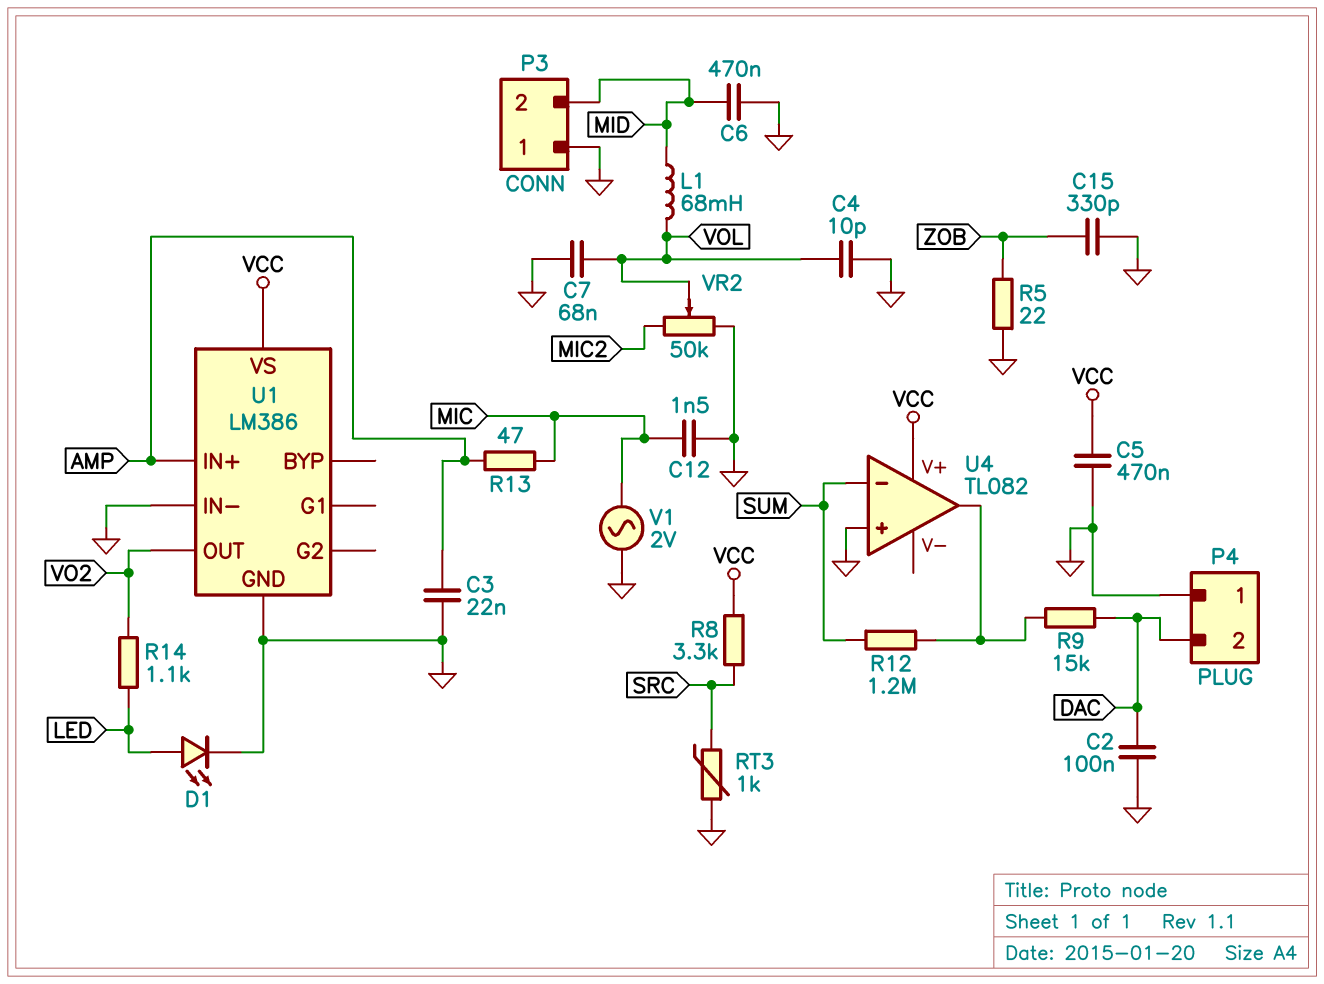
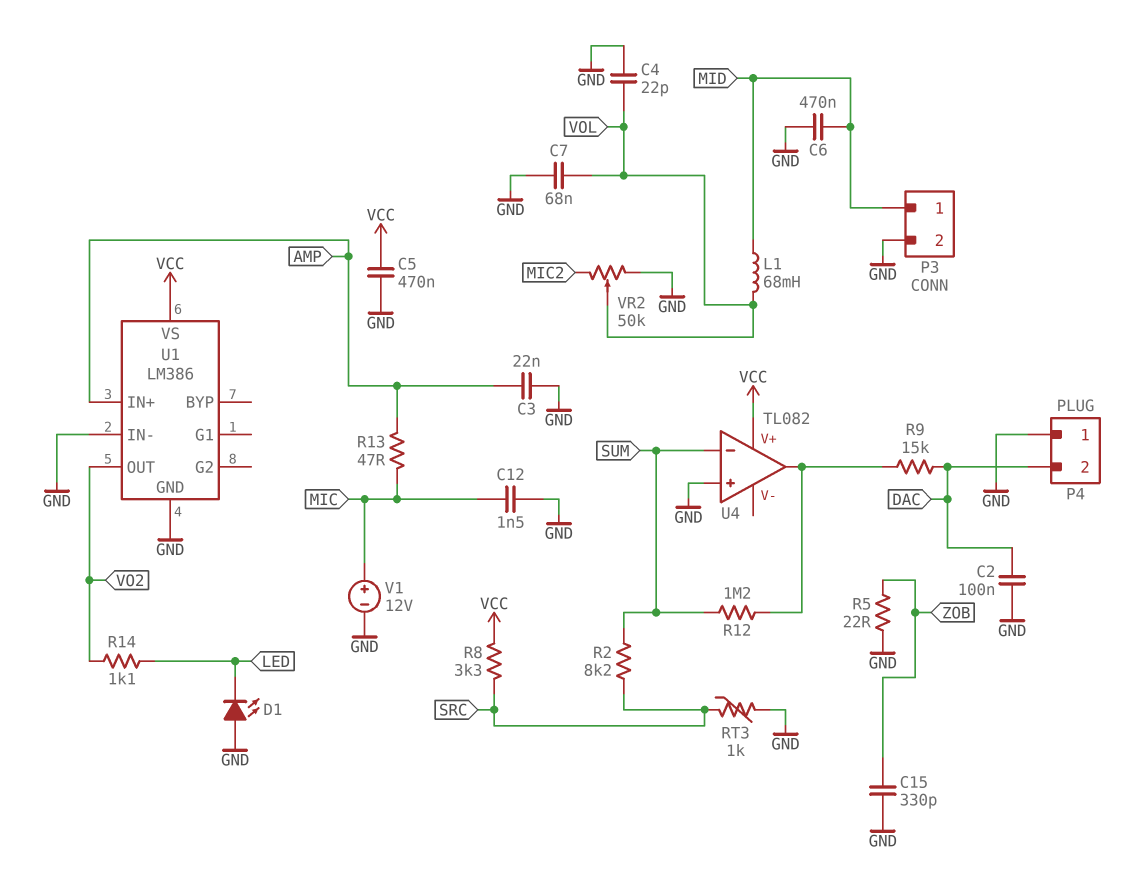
C4: 10pF (GND, VOL) -> 22pF (GND, VOL)
D1: LED (A LED, K GND) -> LED (A GND, K LED)
P3 pin 1: GND -> MID
P3 pin 2: MID -> GND
R2: none -> 8.2k (SRC, SUM)
V1: AC 2V (GND, MIC) -> 12V (plus MIC, minus GND)

